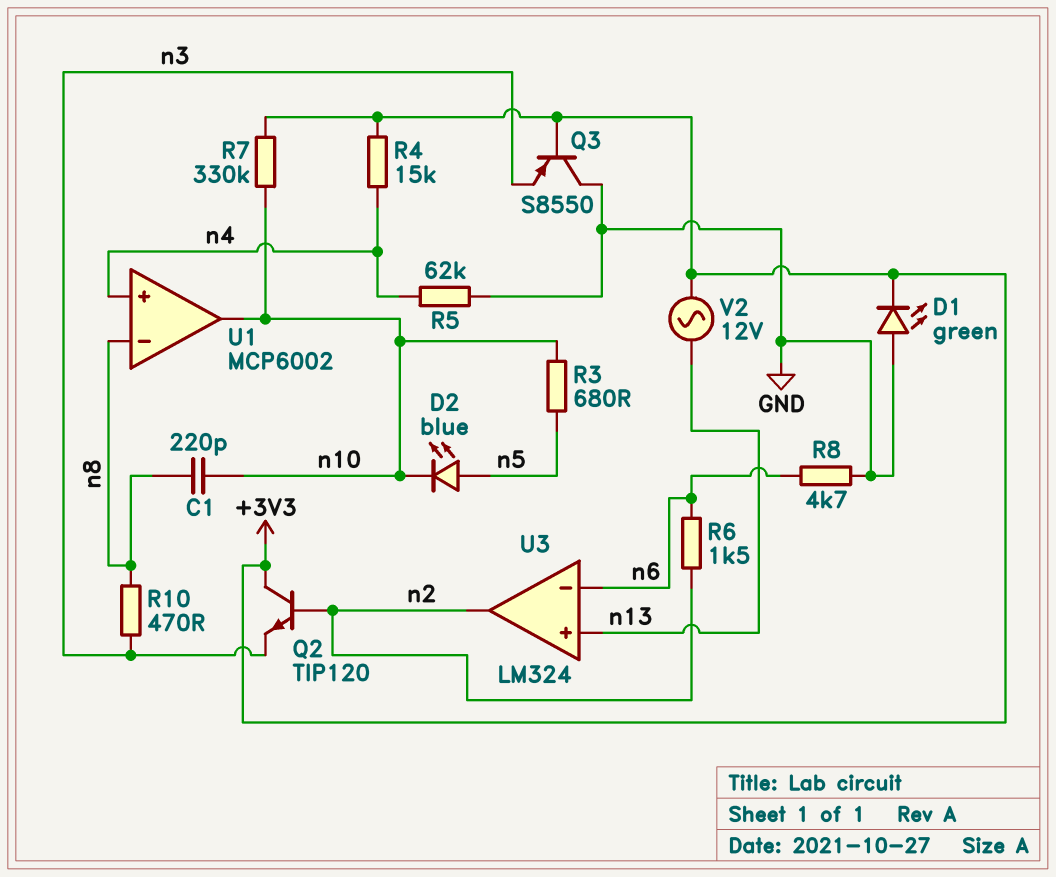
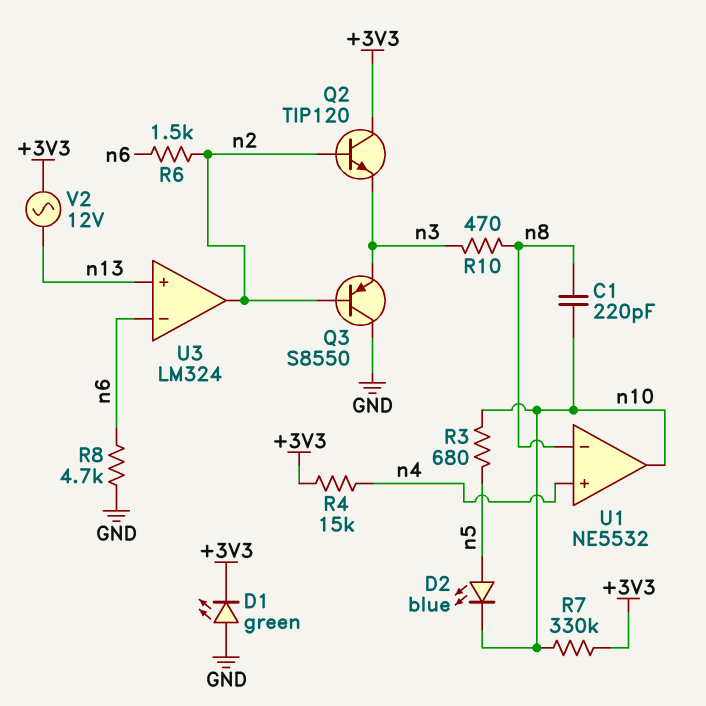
Q3: PNP S8550 (B +3V3, C GND, E n3) -> PNP S8550 (B n2, C GND, E n3)
R5: 62k (GND, n4) -> none
U1: MCP6002 -> NE5532

